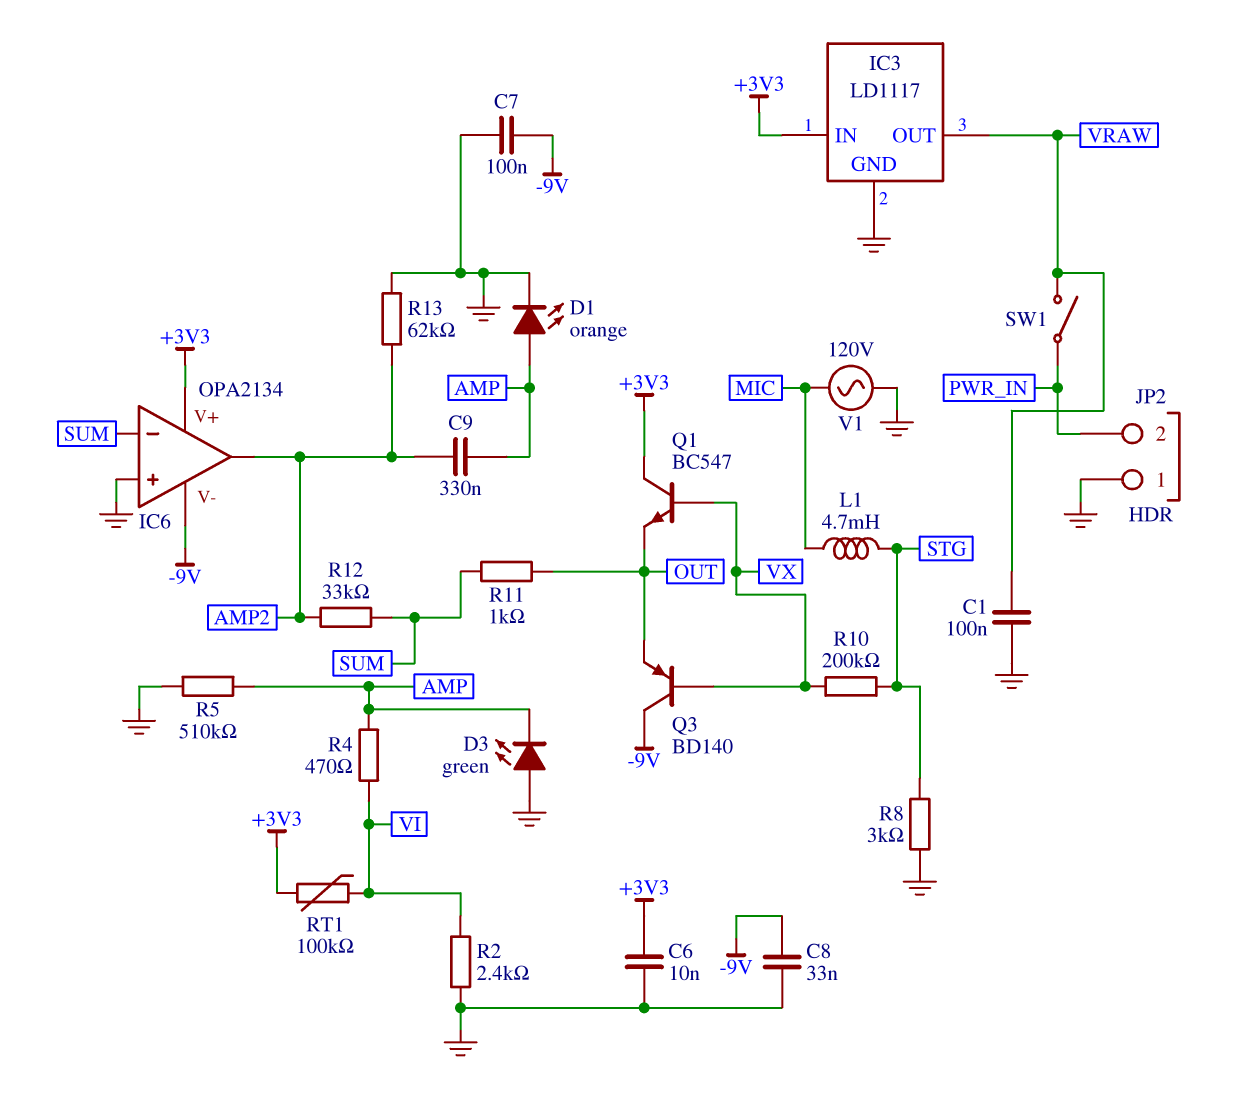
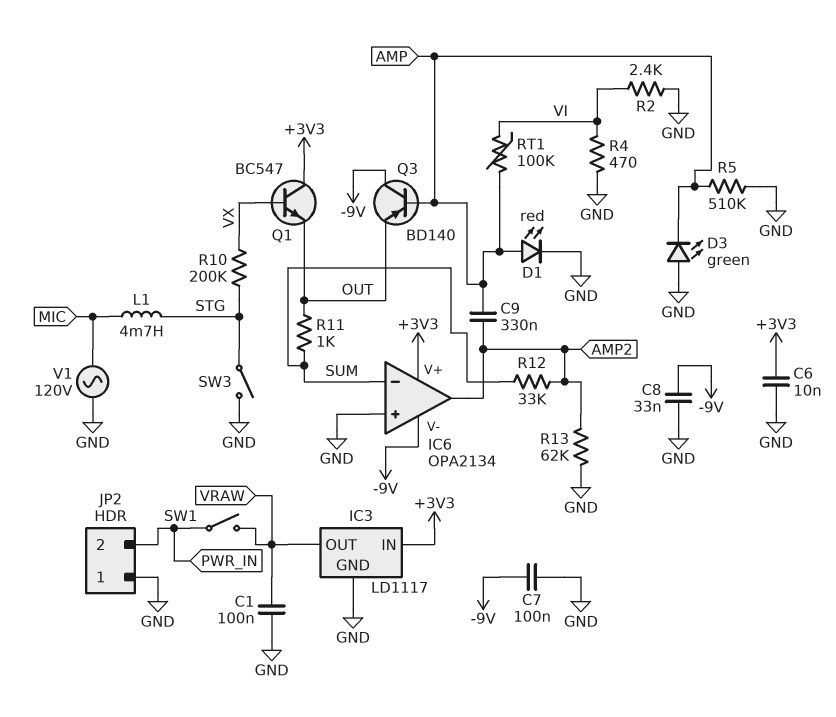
D1: LED orange (A AMP, K GND) -> LED red (A AMP, K GND)
Q3: PNP BD140 (B VX, C -9V, E OUT) -> PNP BD140 (B AMP, C -9V, E OUT)
R4: 470 (AMP, VI) -> 470 (GND, VI)
R8: 3k (GND, STG) -> none
RT1: 100k (+3V3, VI) -> 100k (AMP, VI)
SW3: none -> switch (GND, STG)

